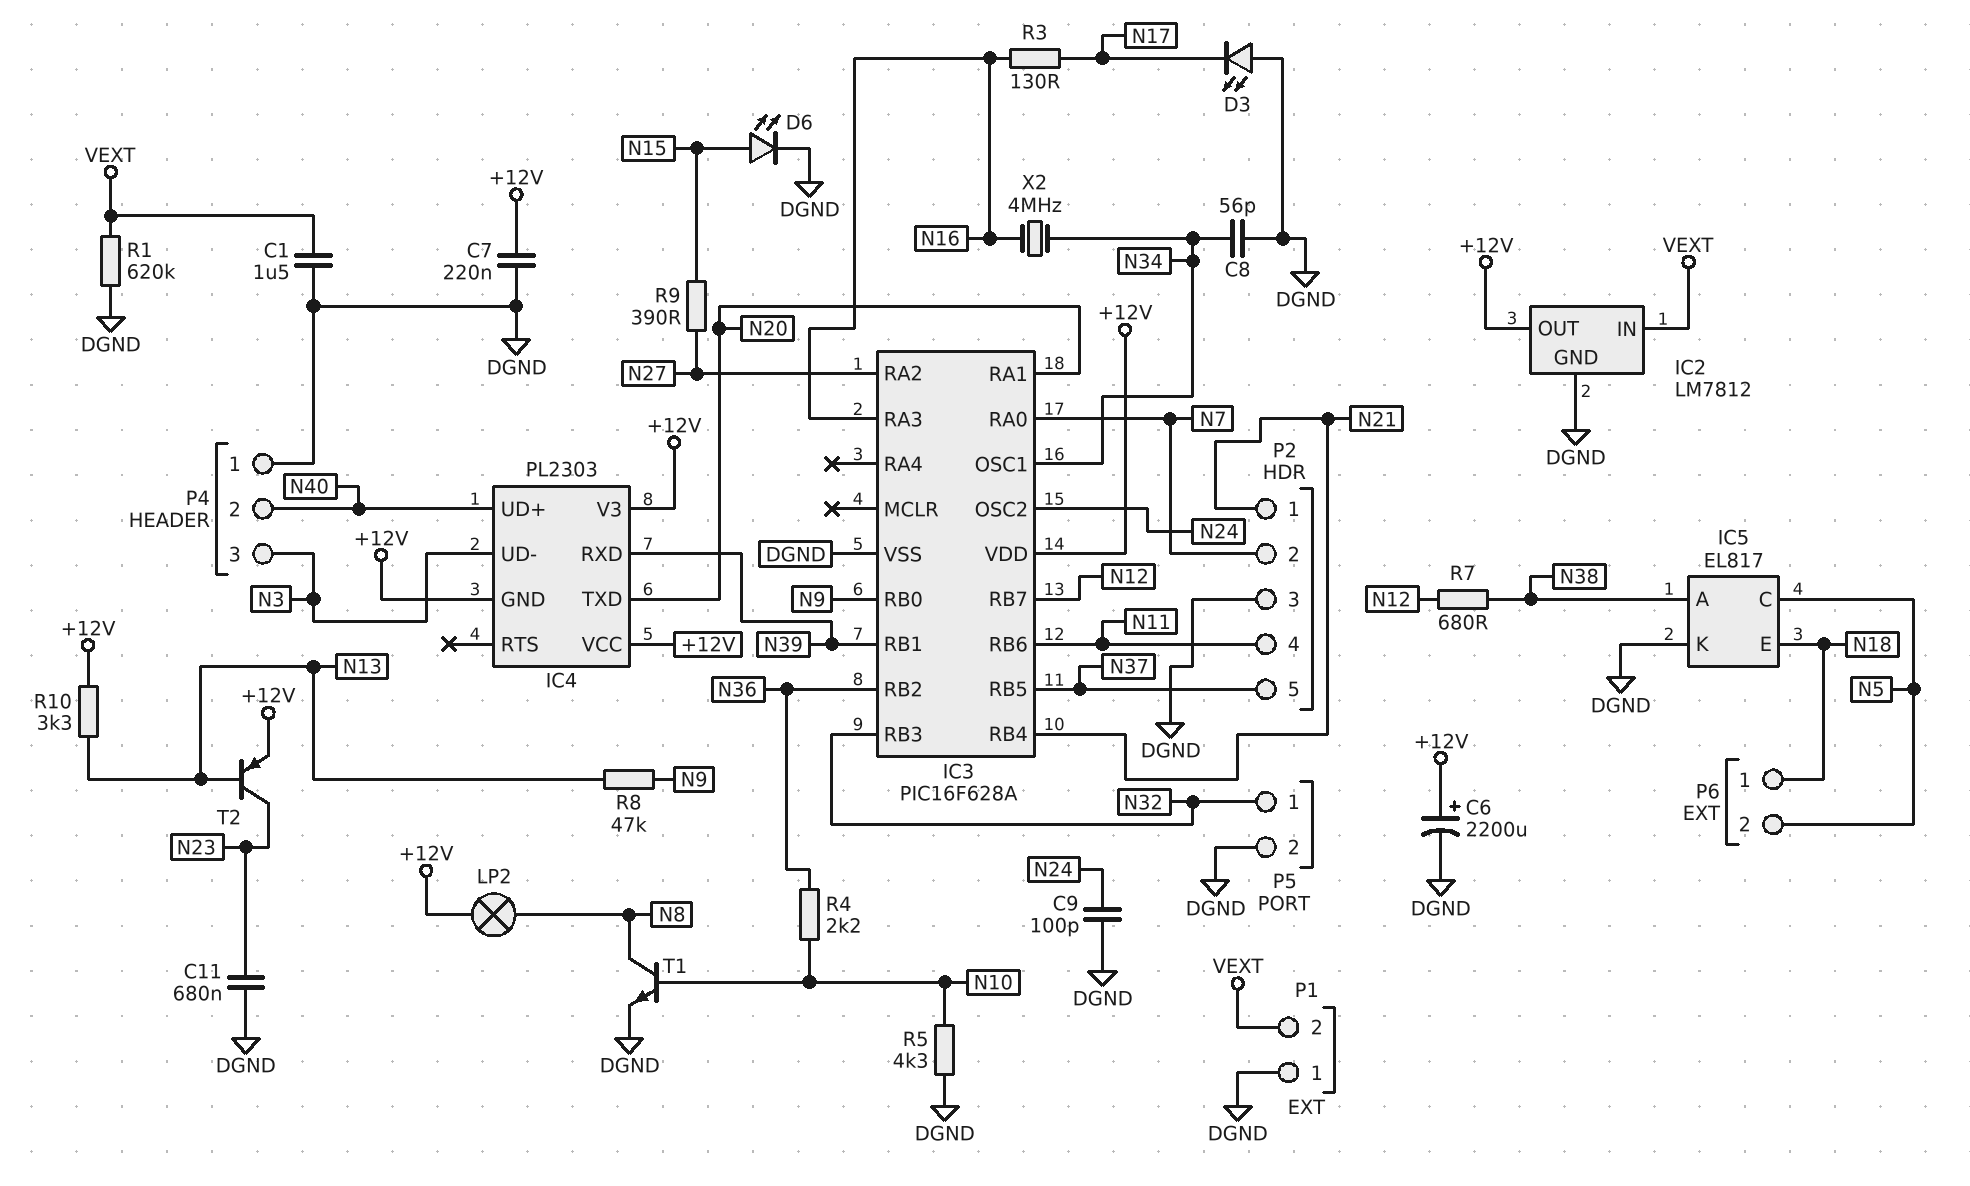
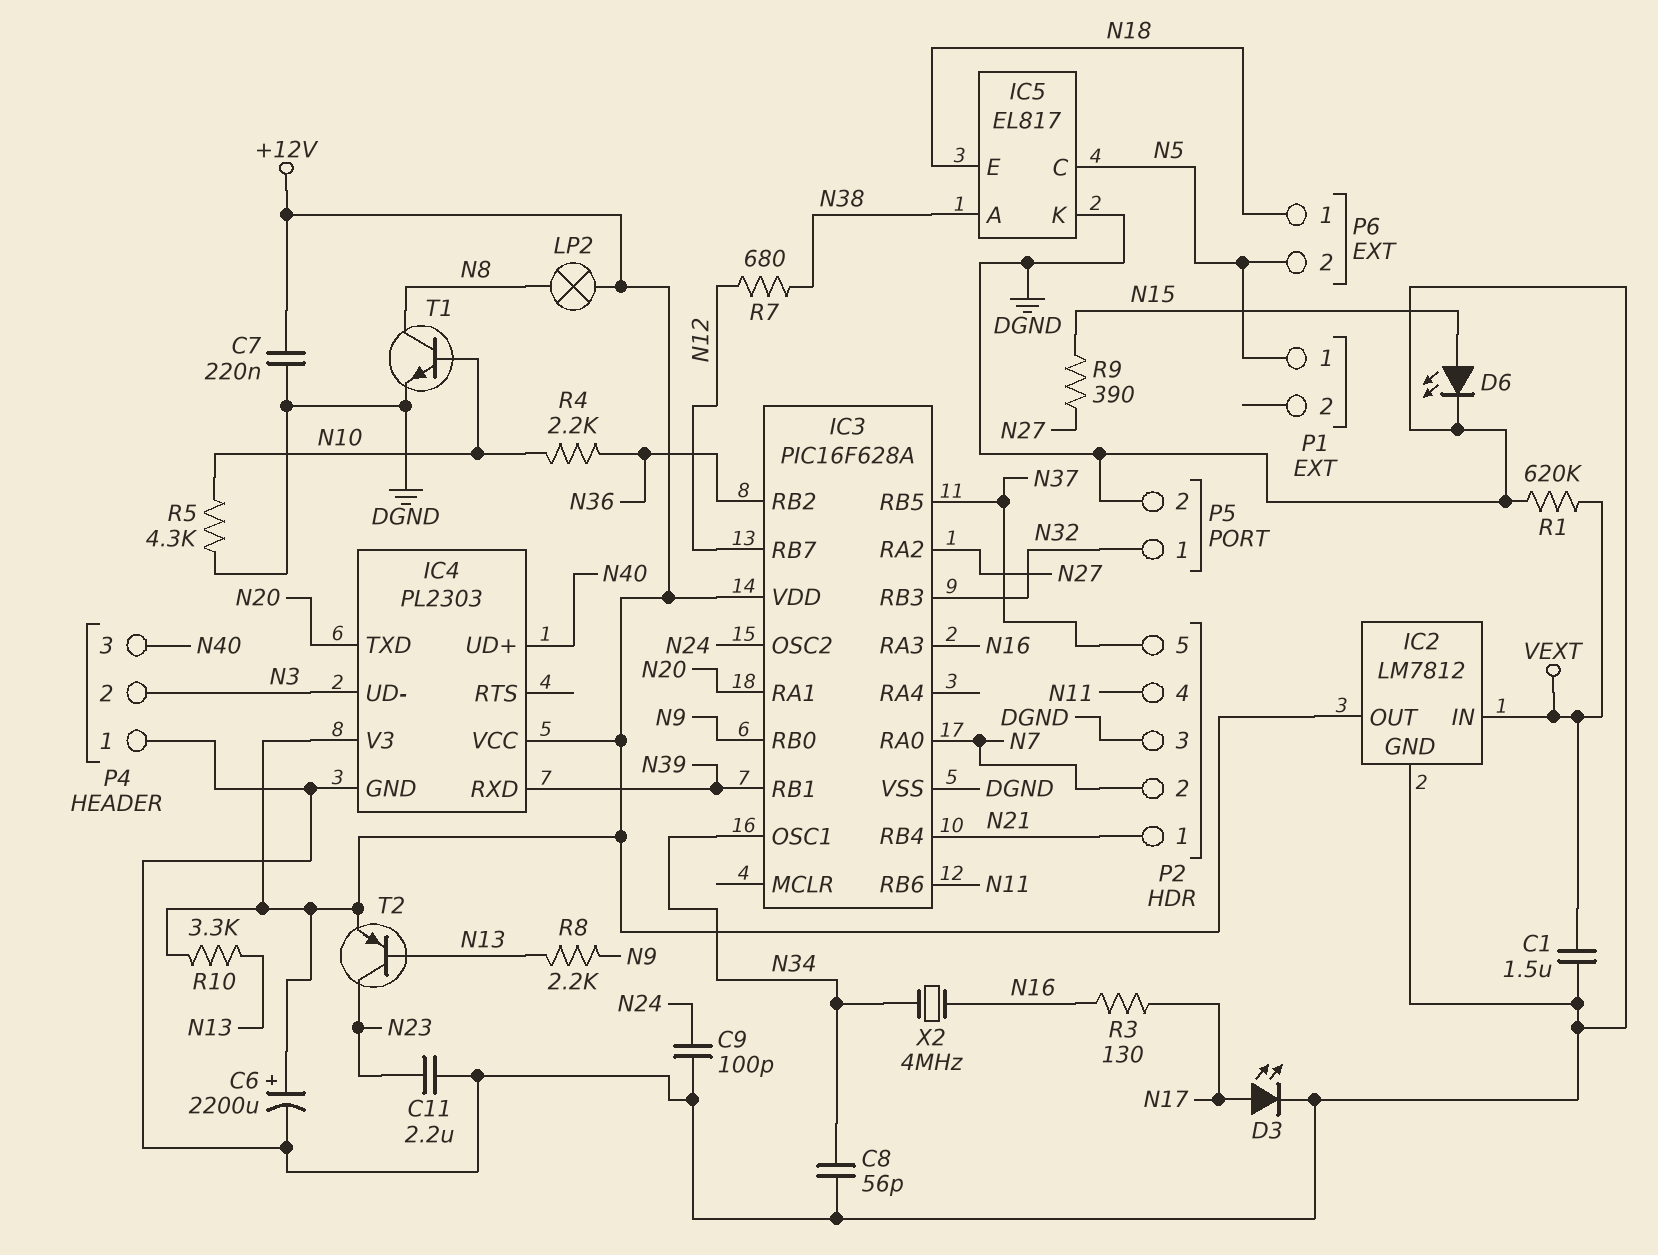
C11: 680nF (DGND, N23) -> 2.2uF (DGND, N23)
D3: LED (A DGND, K N17) -> LED (A N17, K DGND)
IC4 pin GND: +12V -> DGND
P1 pin 1: DGND -> N5
P1 pin 2: VEXT -> none
P4 pin 2: N40 -> N3
P4 pin 3: N3 -> N40
R8: 47k (N9, N13) -> 2.2k (N9, N13)

